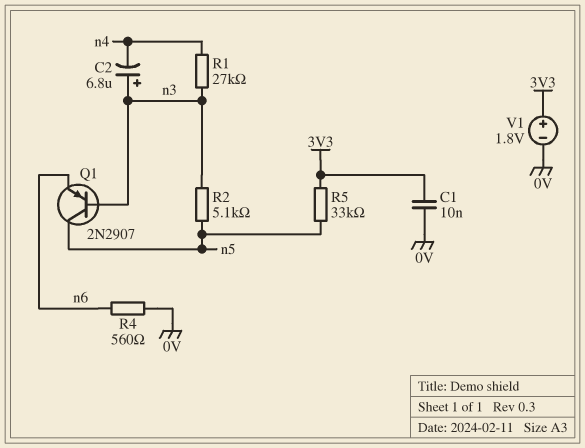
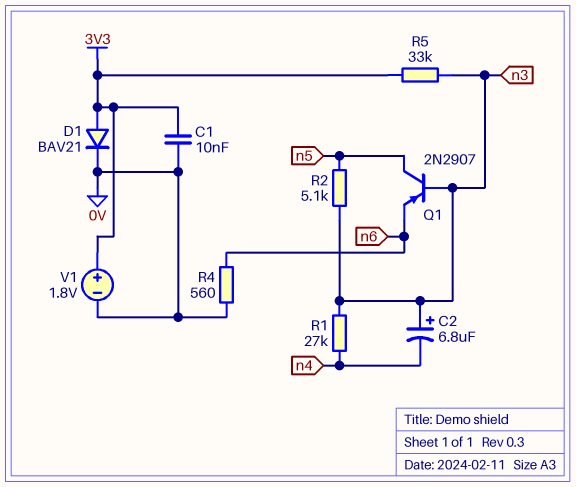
D1: none -> diode BAV21 (A 3V3, K 0V)
R5: 33k (3V3, n5) -> 33k (3V3, n3)

